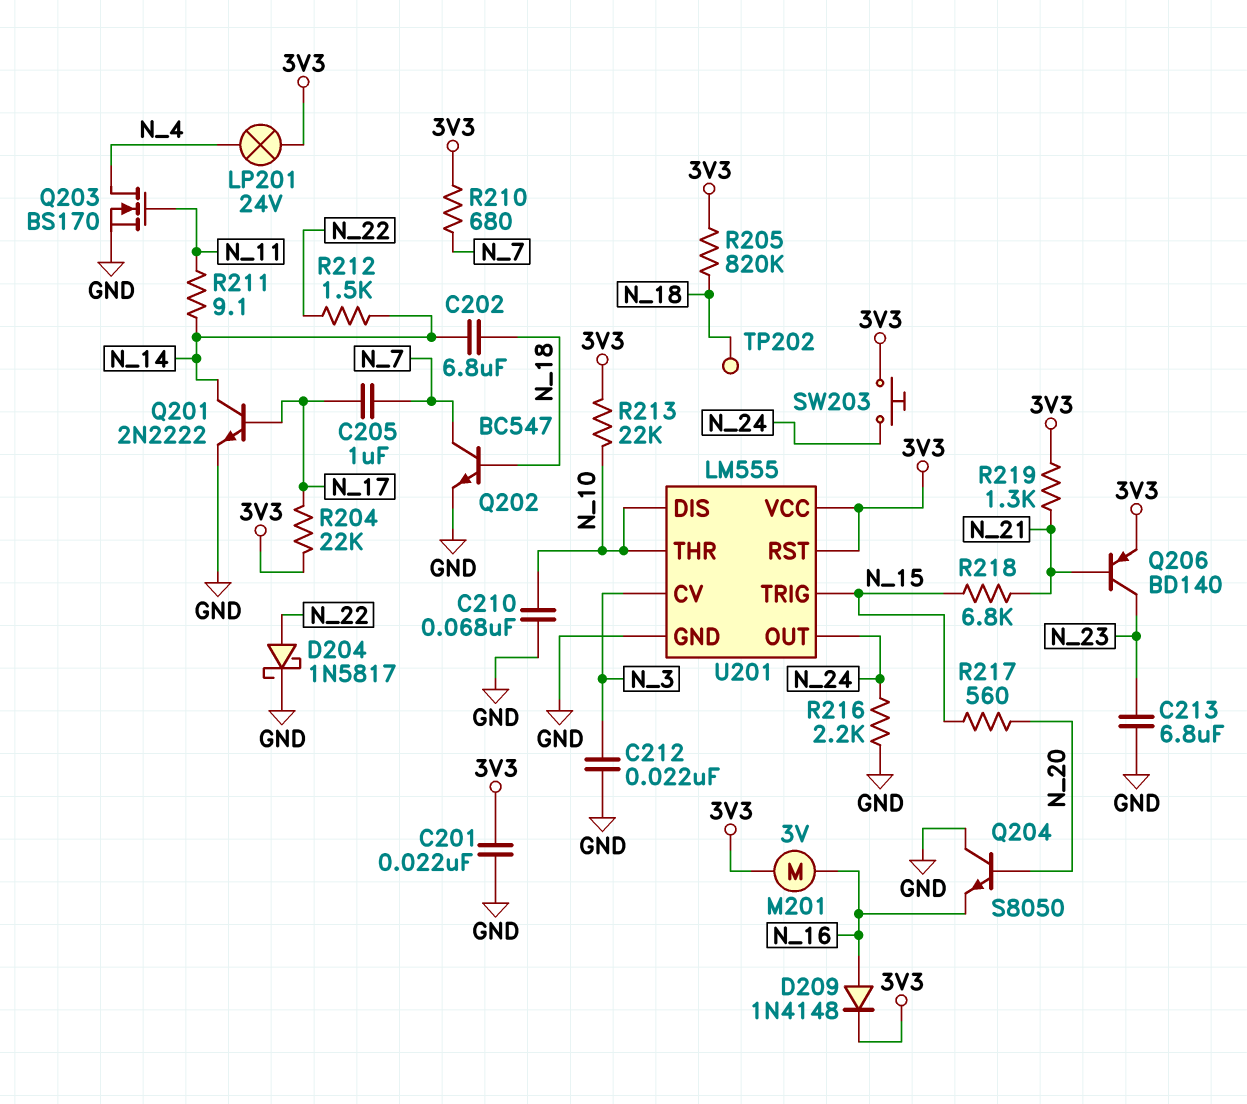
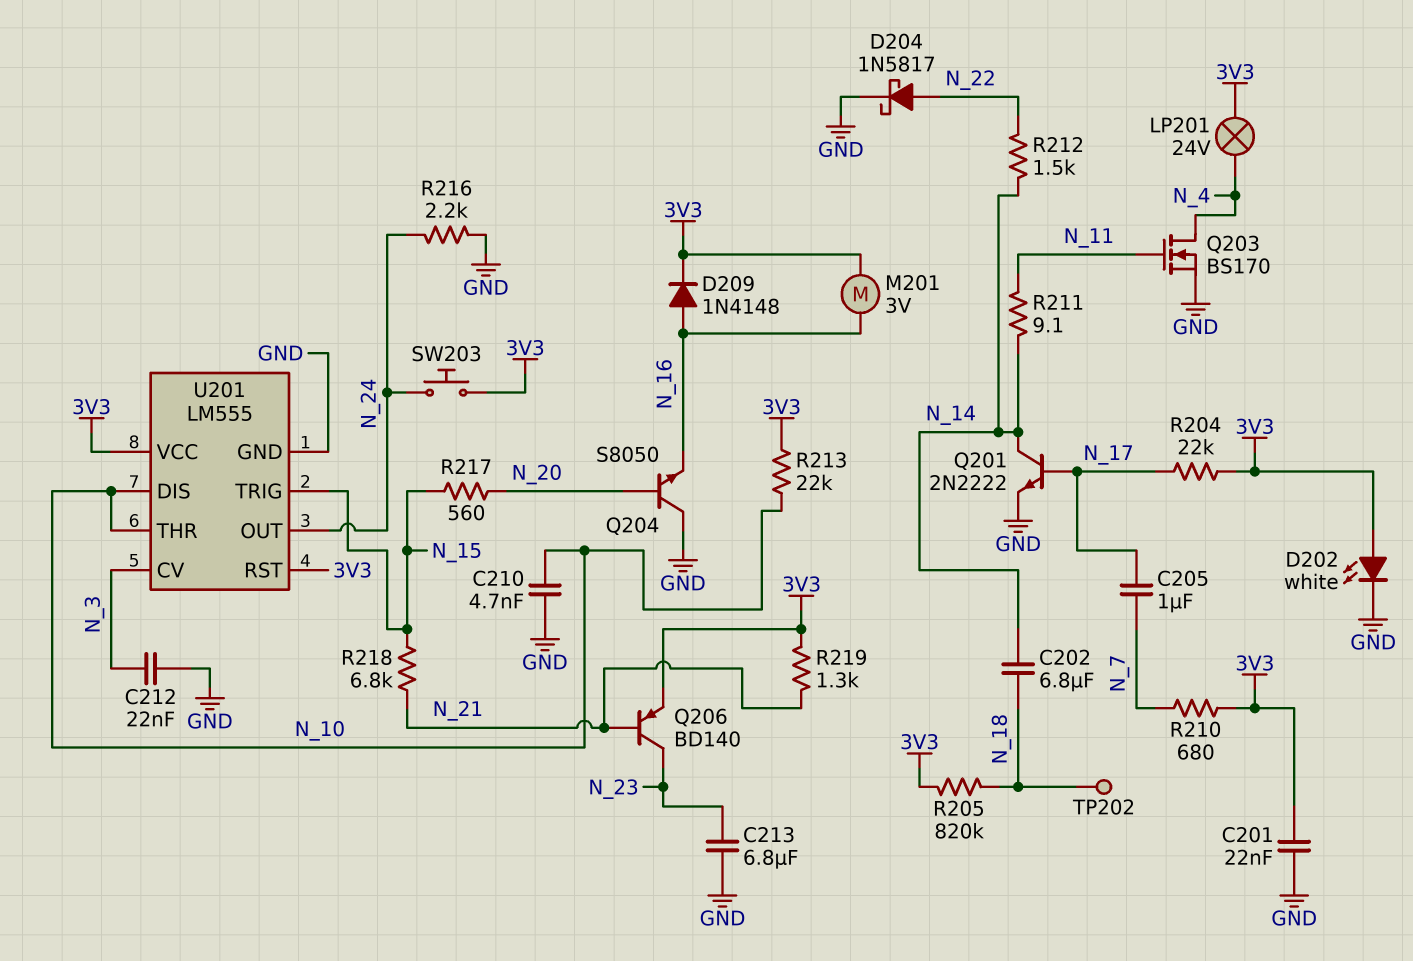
C210: 68nF (GND, N_10) -> 4.7nF (GND, N_10)
D202: none -> LED white (A 3V3, K GND)
Q202: NPN BC547 (B N_18, C N_7, E GND) -> none

